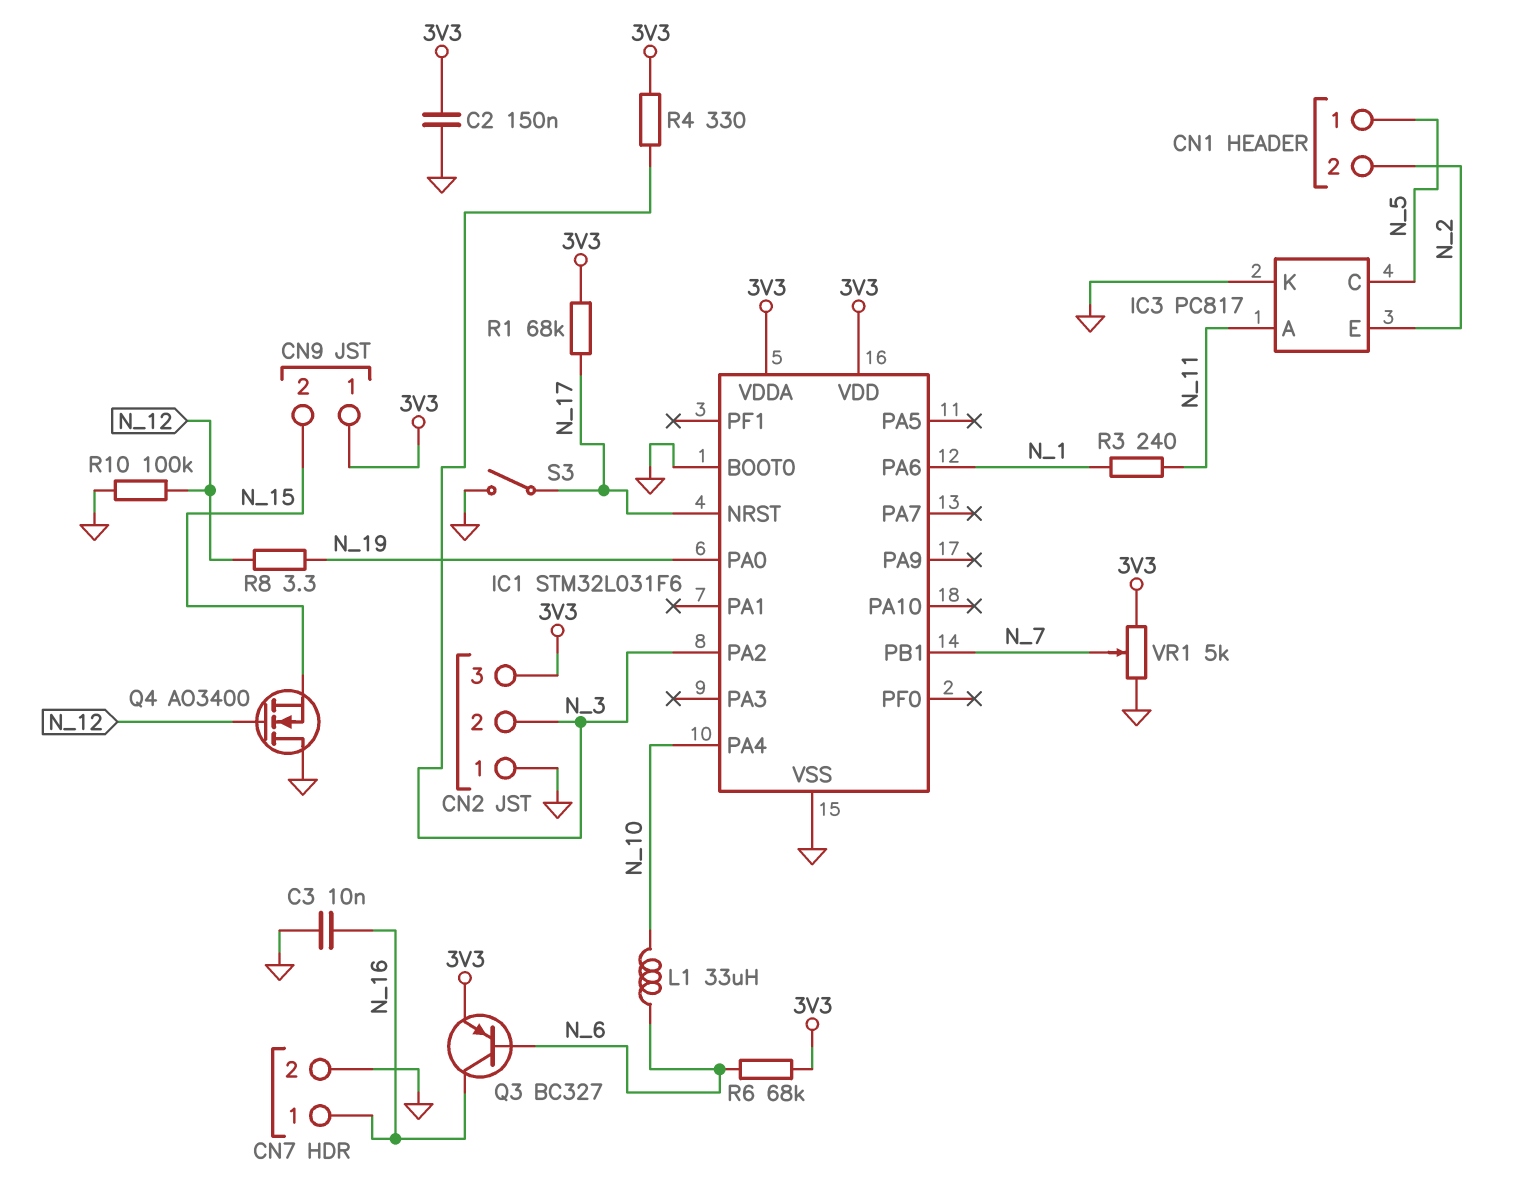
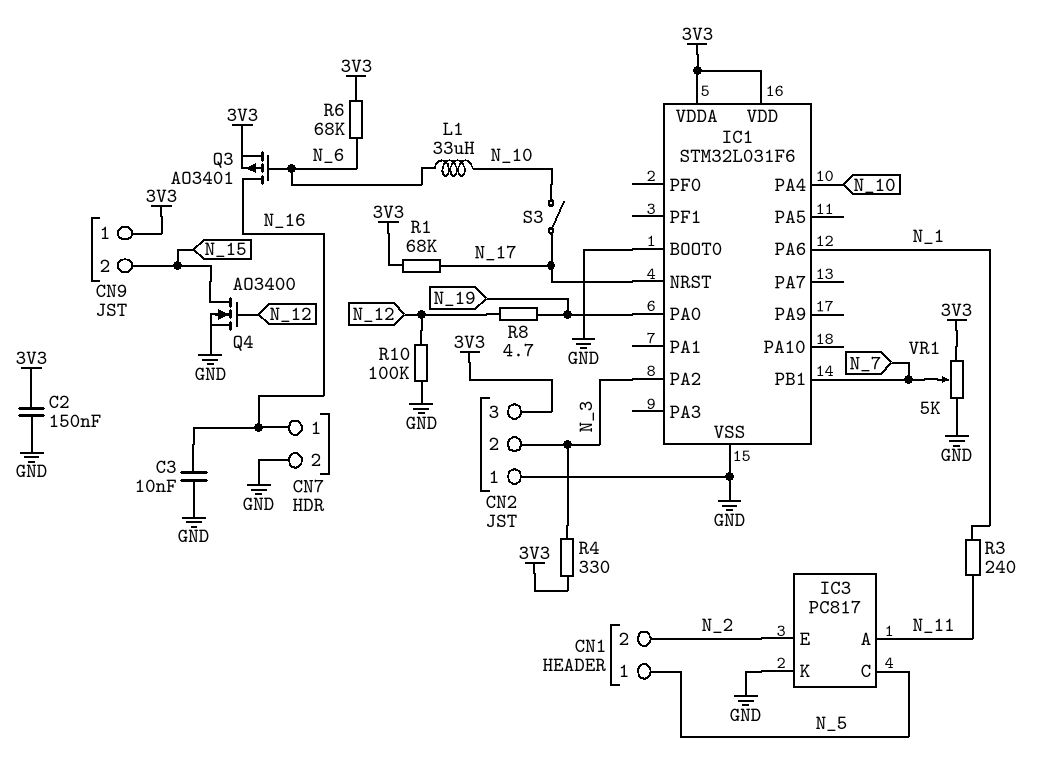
Q3: PNP BC327 (B N_6, C N_16, E 3V3) -> PMOS AO3401 (G N_6, D N_16, S 3V3)
Q4: NMOS AO3400 (G N_12, D GND, S N_15) -> NMOS AO3400 (G N_12, D N_15, S GND)
R8: 3.3 (N_12, N_19) -> 4.7 (N_12, N_19)
S3: switch (GND, N_17) -> switch (N_10, N_17)

